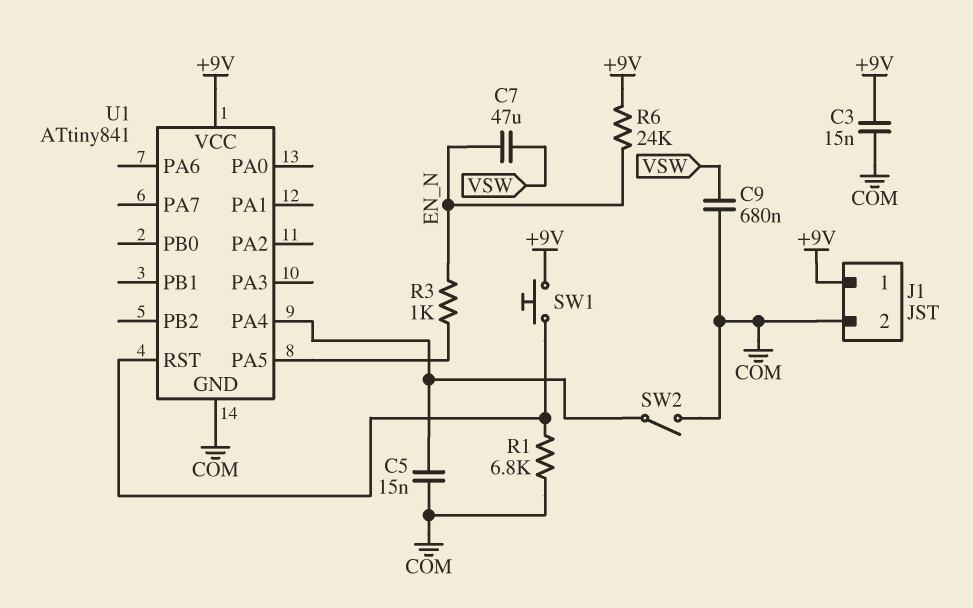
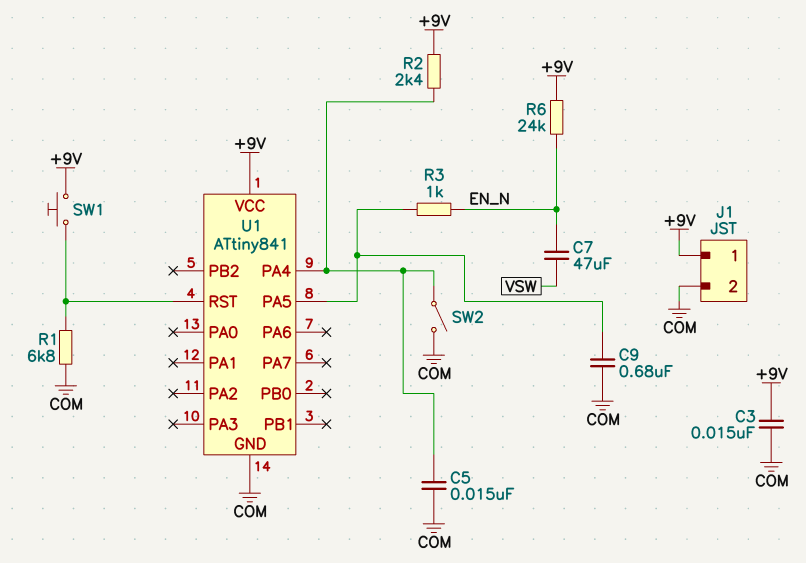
C9: 680nF (COM, VSW) -> 680nF (COM, U1/PA5)
R2: none -> 2.4k (+9V, U1/PA4)

